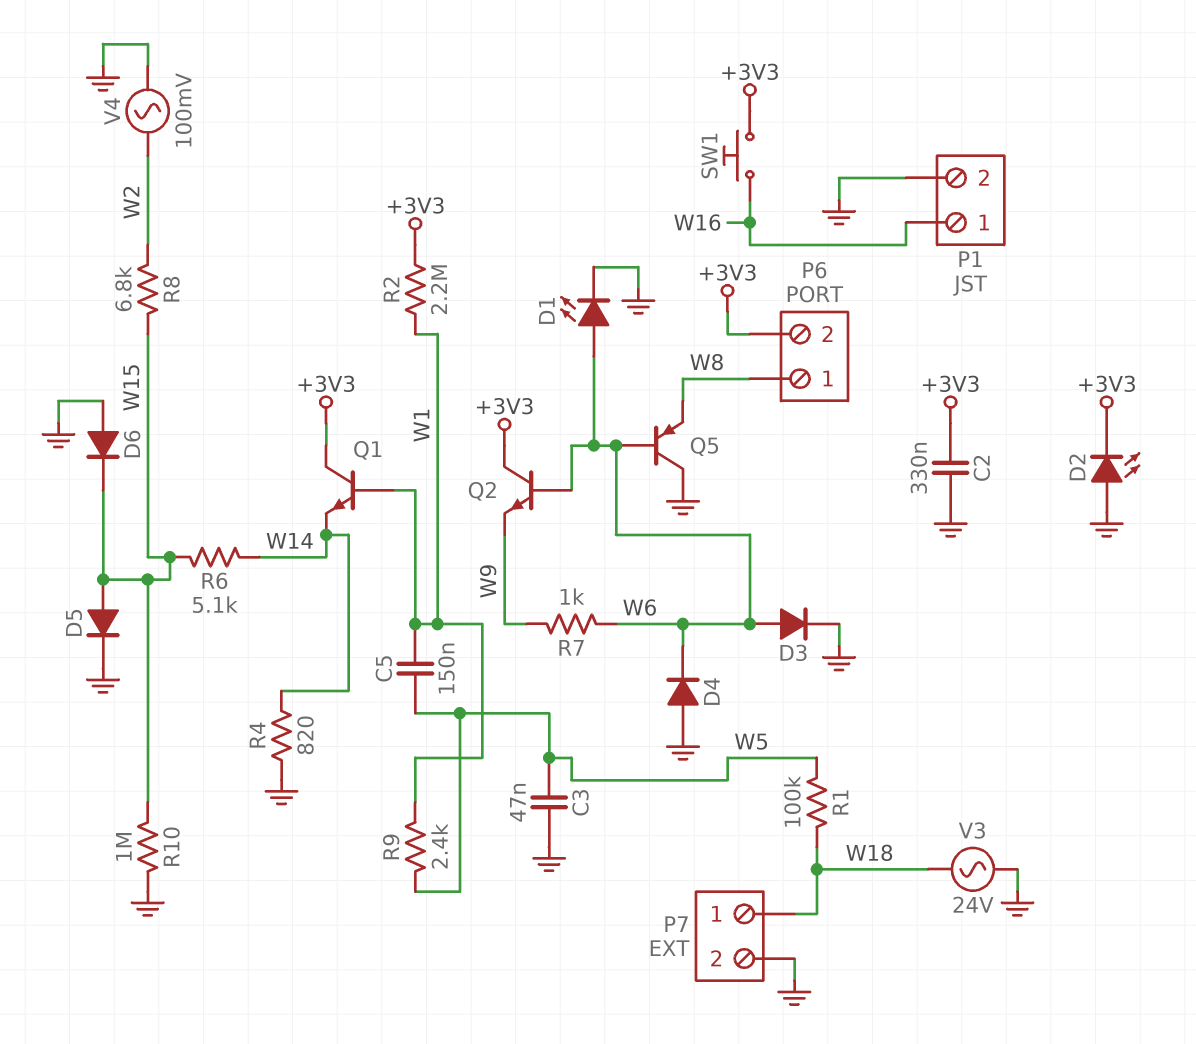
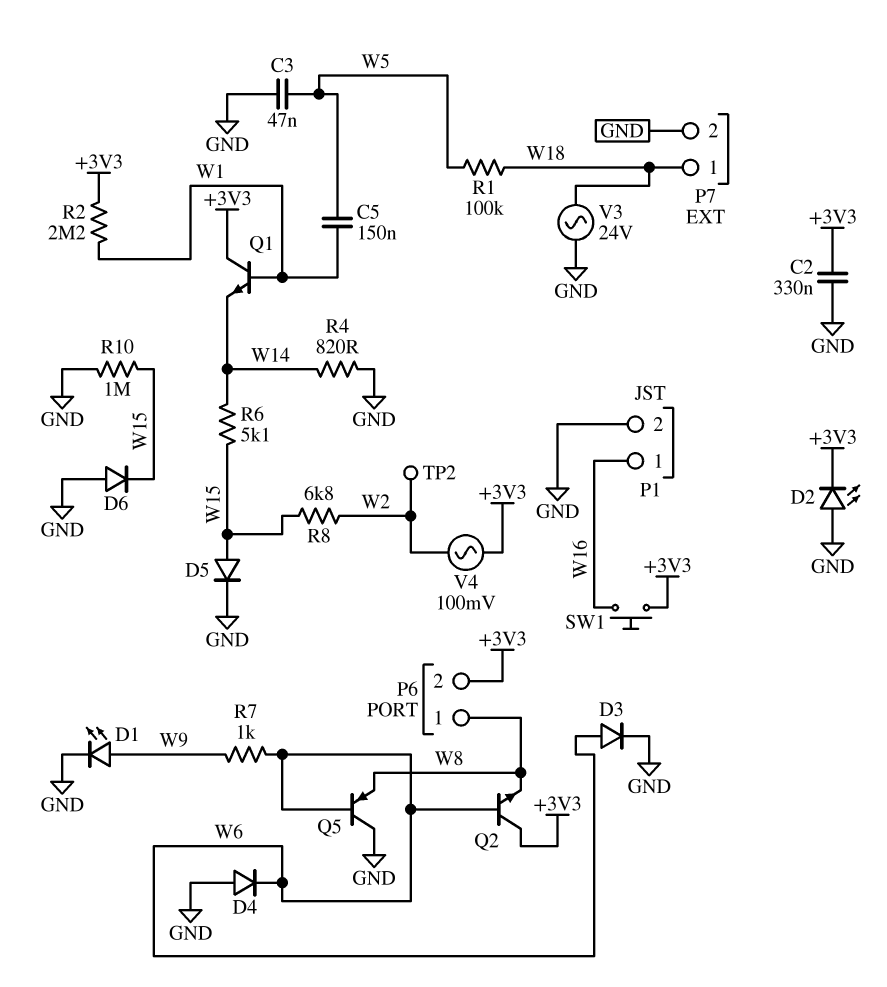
D1: LED (A W6, K GND) -> LED (A W9, K GND)
Q2: NPN (B W6, C +3V3, E W9) -> NPN (B W6, C +3V3, E W8)
R9: 2.4k (W1, W5) -> none
TP2: none -> test point (W2)
V4: AC 100mV (GND, W2) -> AC 100mV (+3V3, W2)

